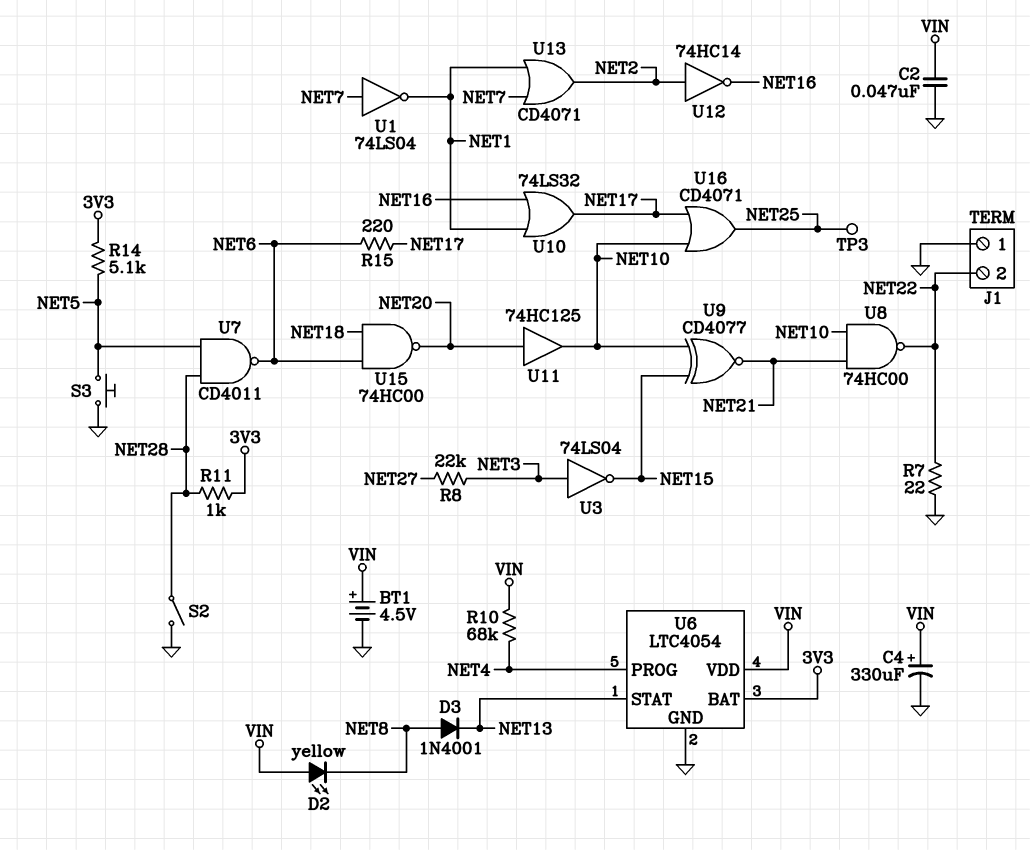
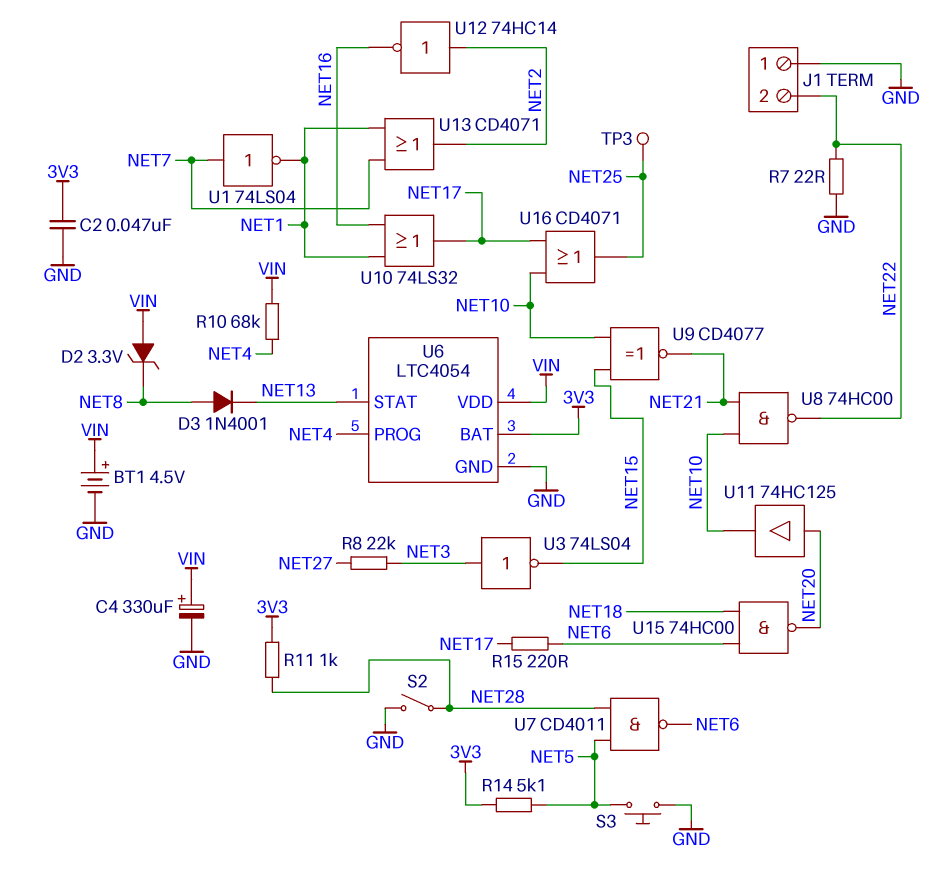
C2: 47nF (GND, VIN) -> 47nF (3V3, GND)
D2: LED yellow (A VIN, K NET8) -> zener 3.3V (A VIN, K NET8)

